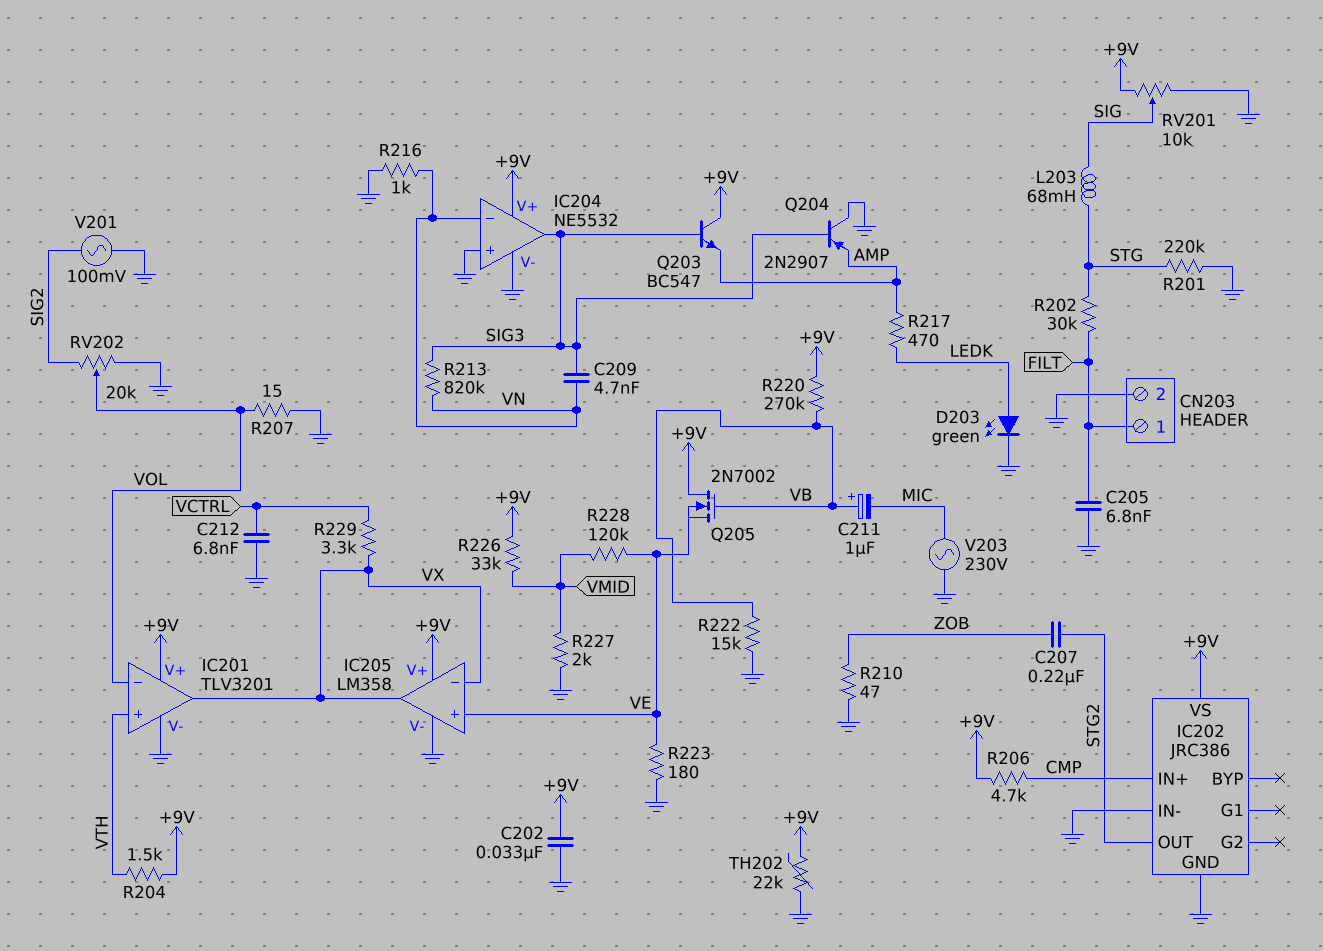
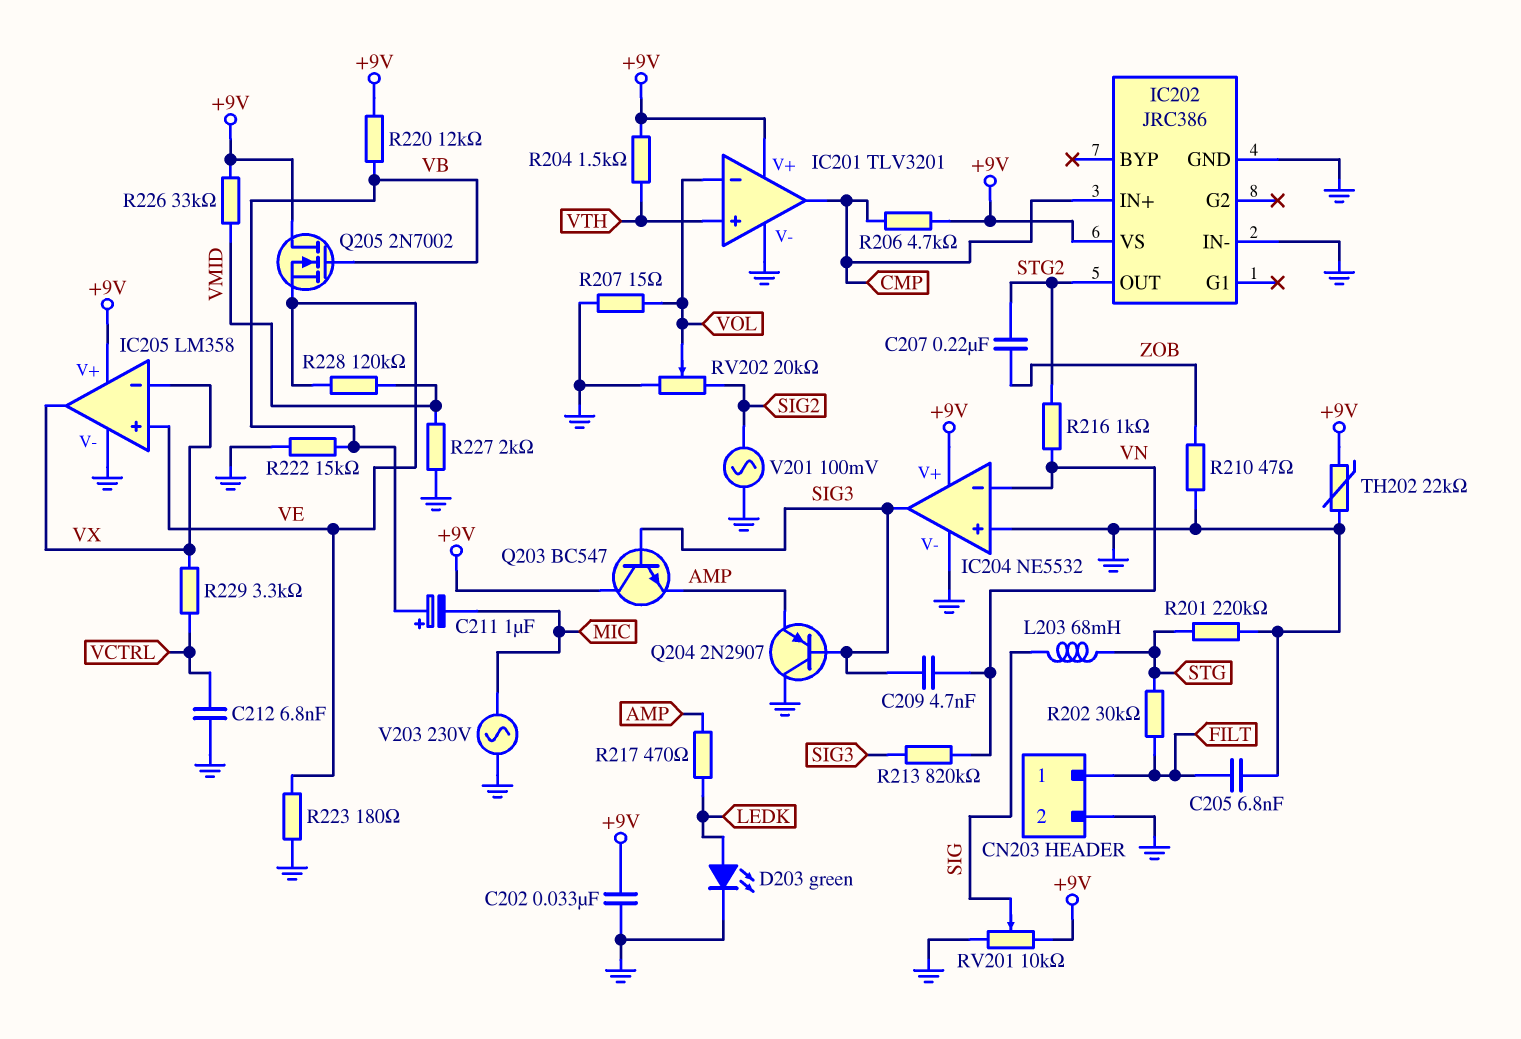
IC201 pin out: VX -> CMP
R216: 1k (GND, VN) -> 1k (STG2, VN)
R220: 270k (+9V, VB) -> 12k (+9V, VB)

